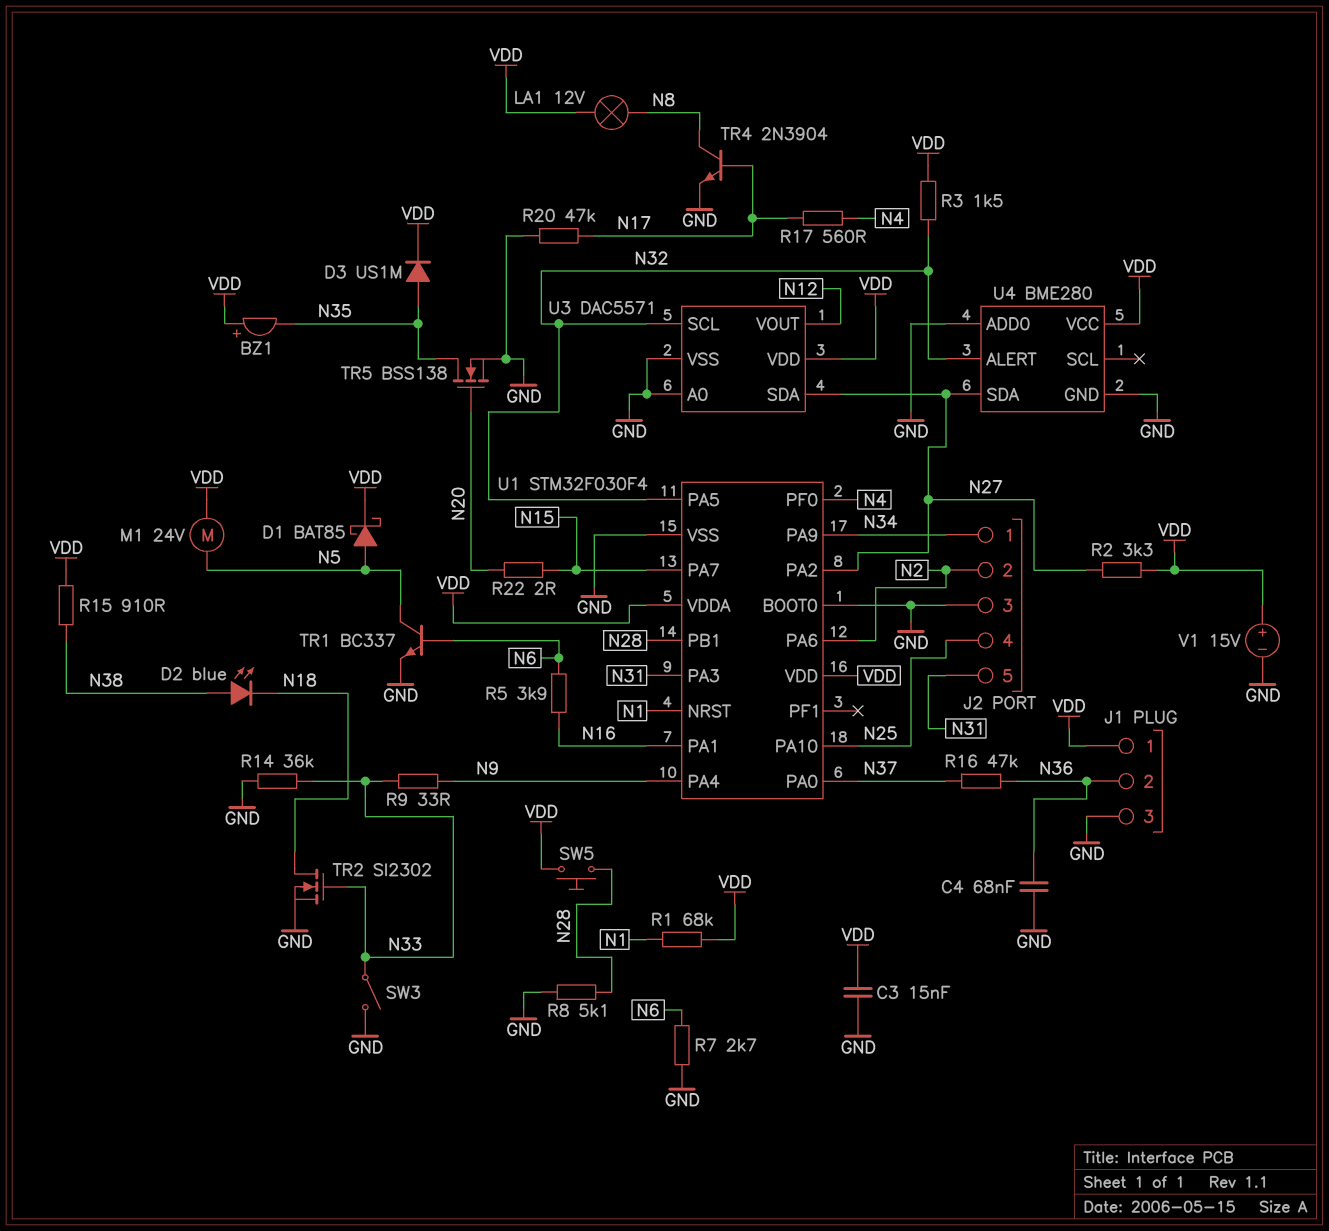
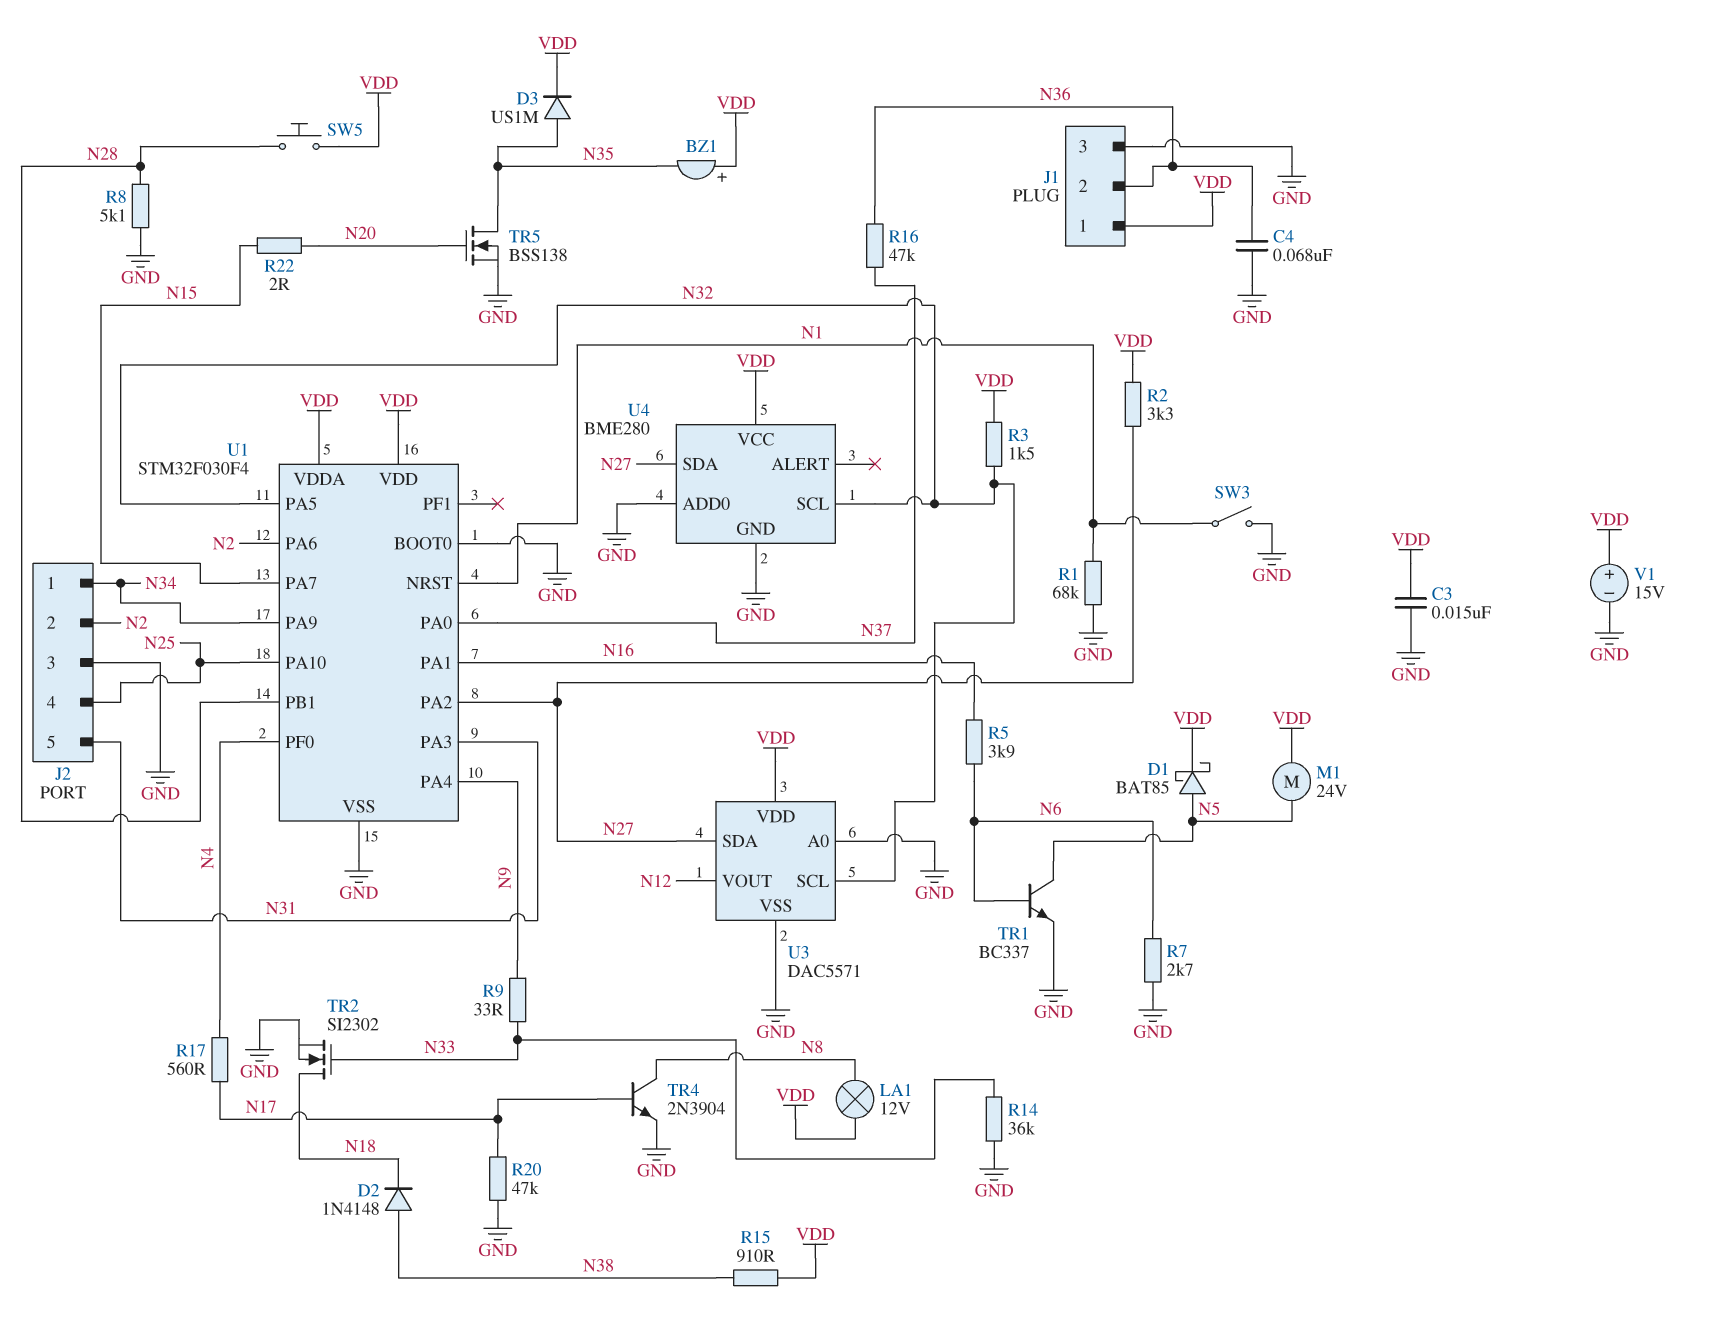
D2: LED blue (A N38, K N18) -> diode 1N4148 (A N38, K N18)
R1: 68k (N1, VDD) -> 68k (GND, N1)
SW3: switch (GND, N33) -> switch (GND, N1)
U4 pin ALERT: N32 -> none
U4 pin SCL: none -> N32

